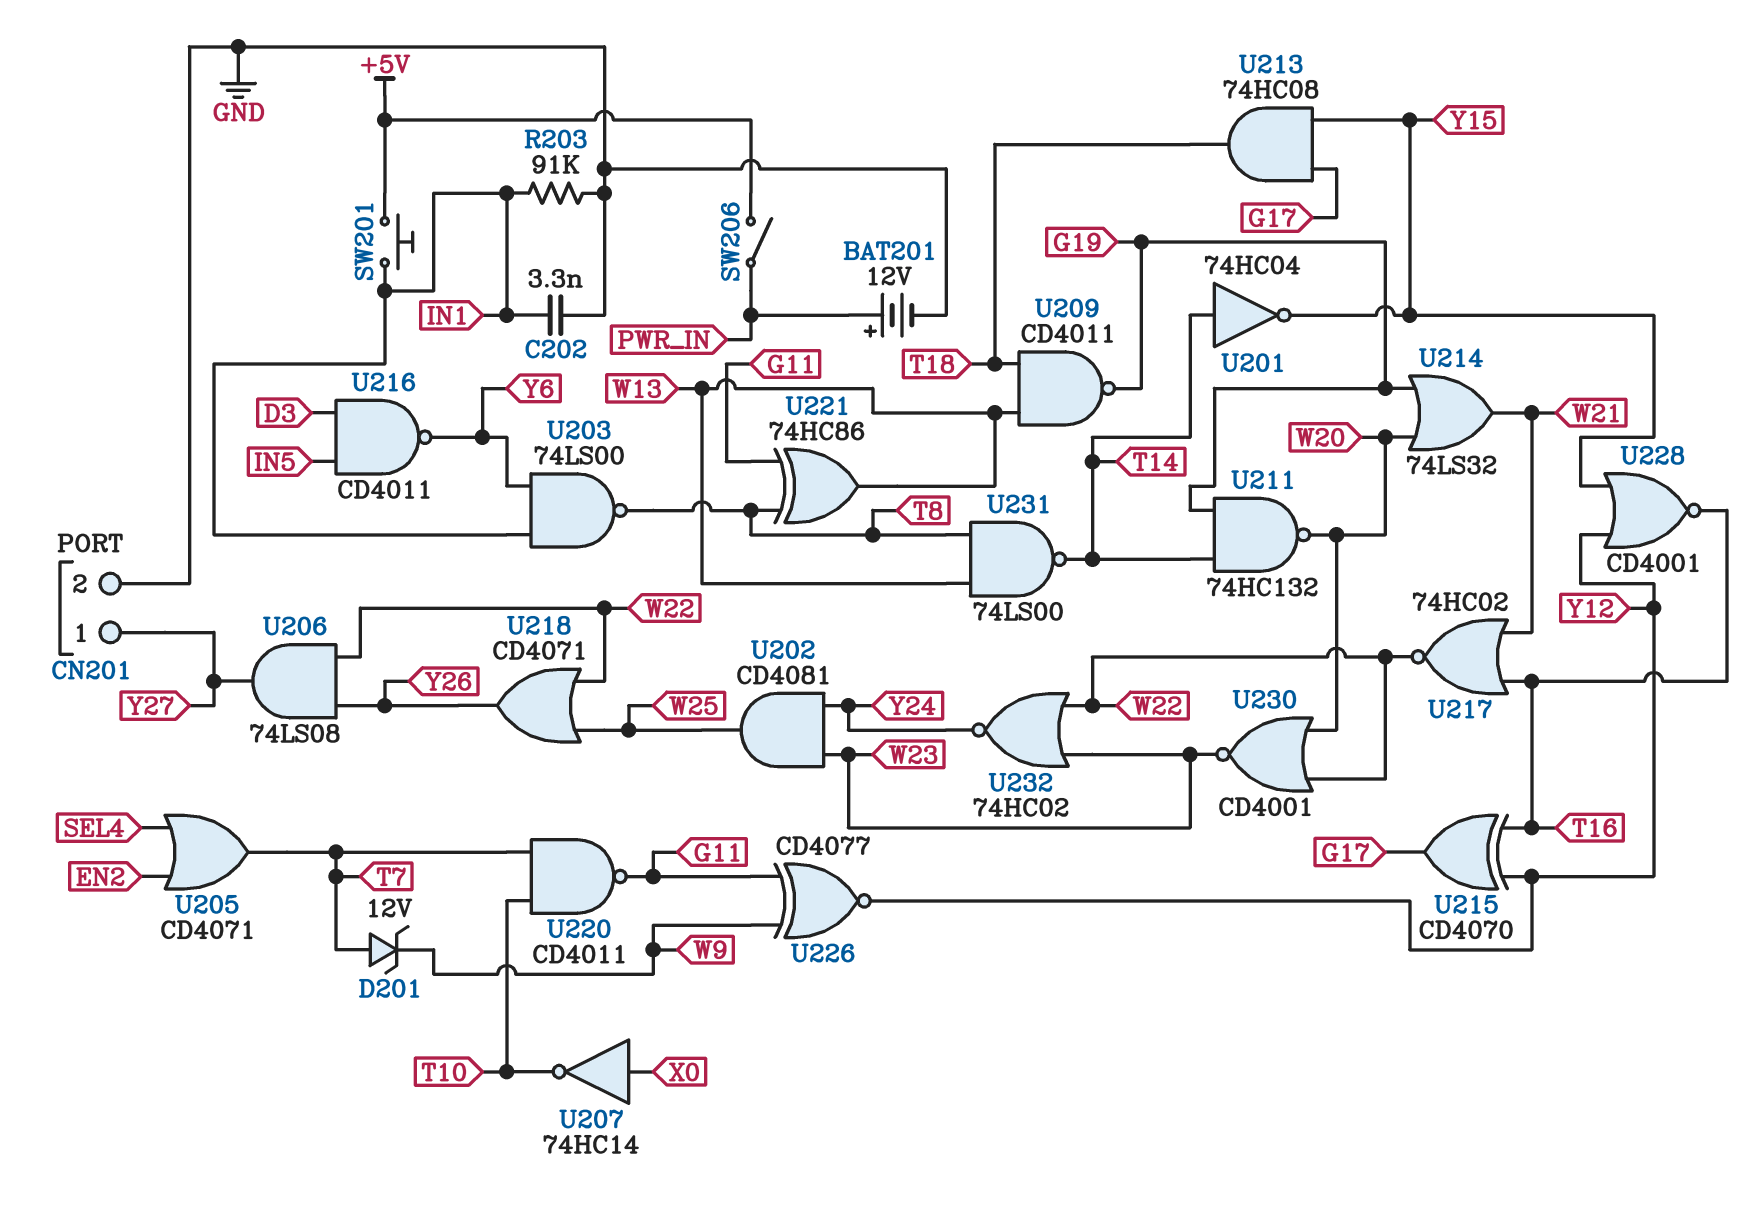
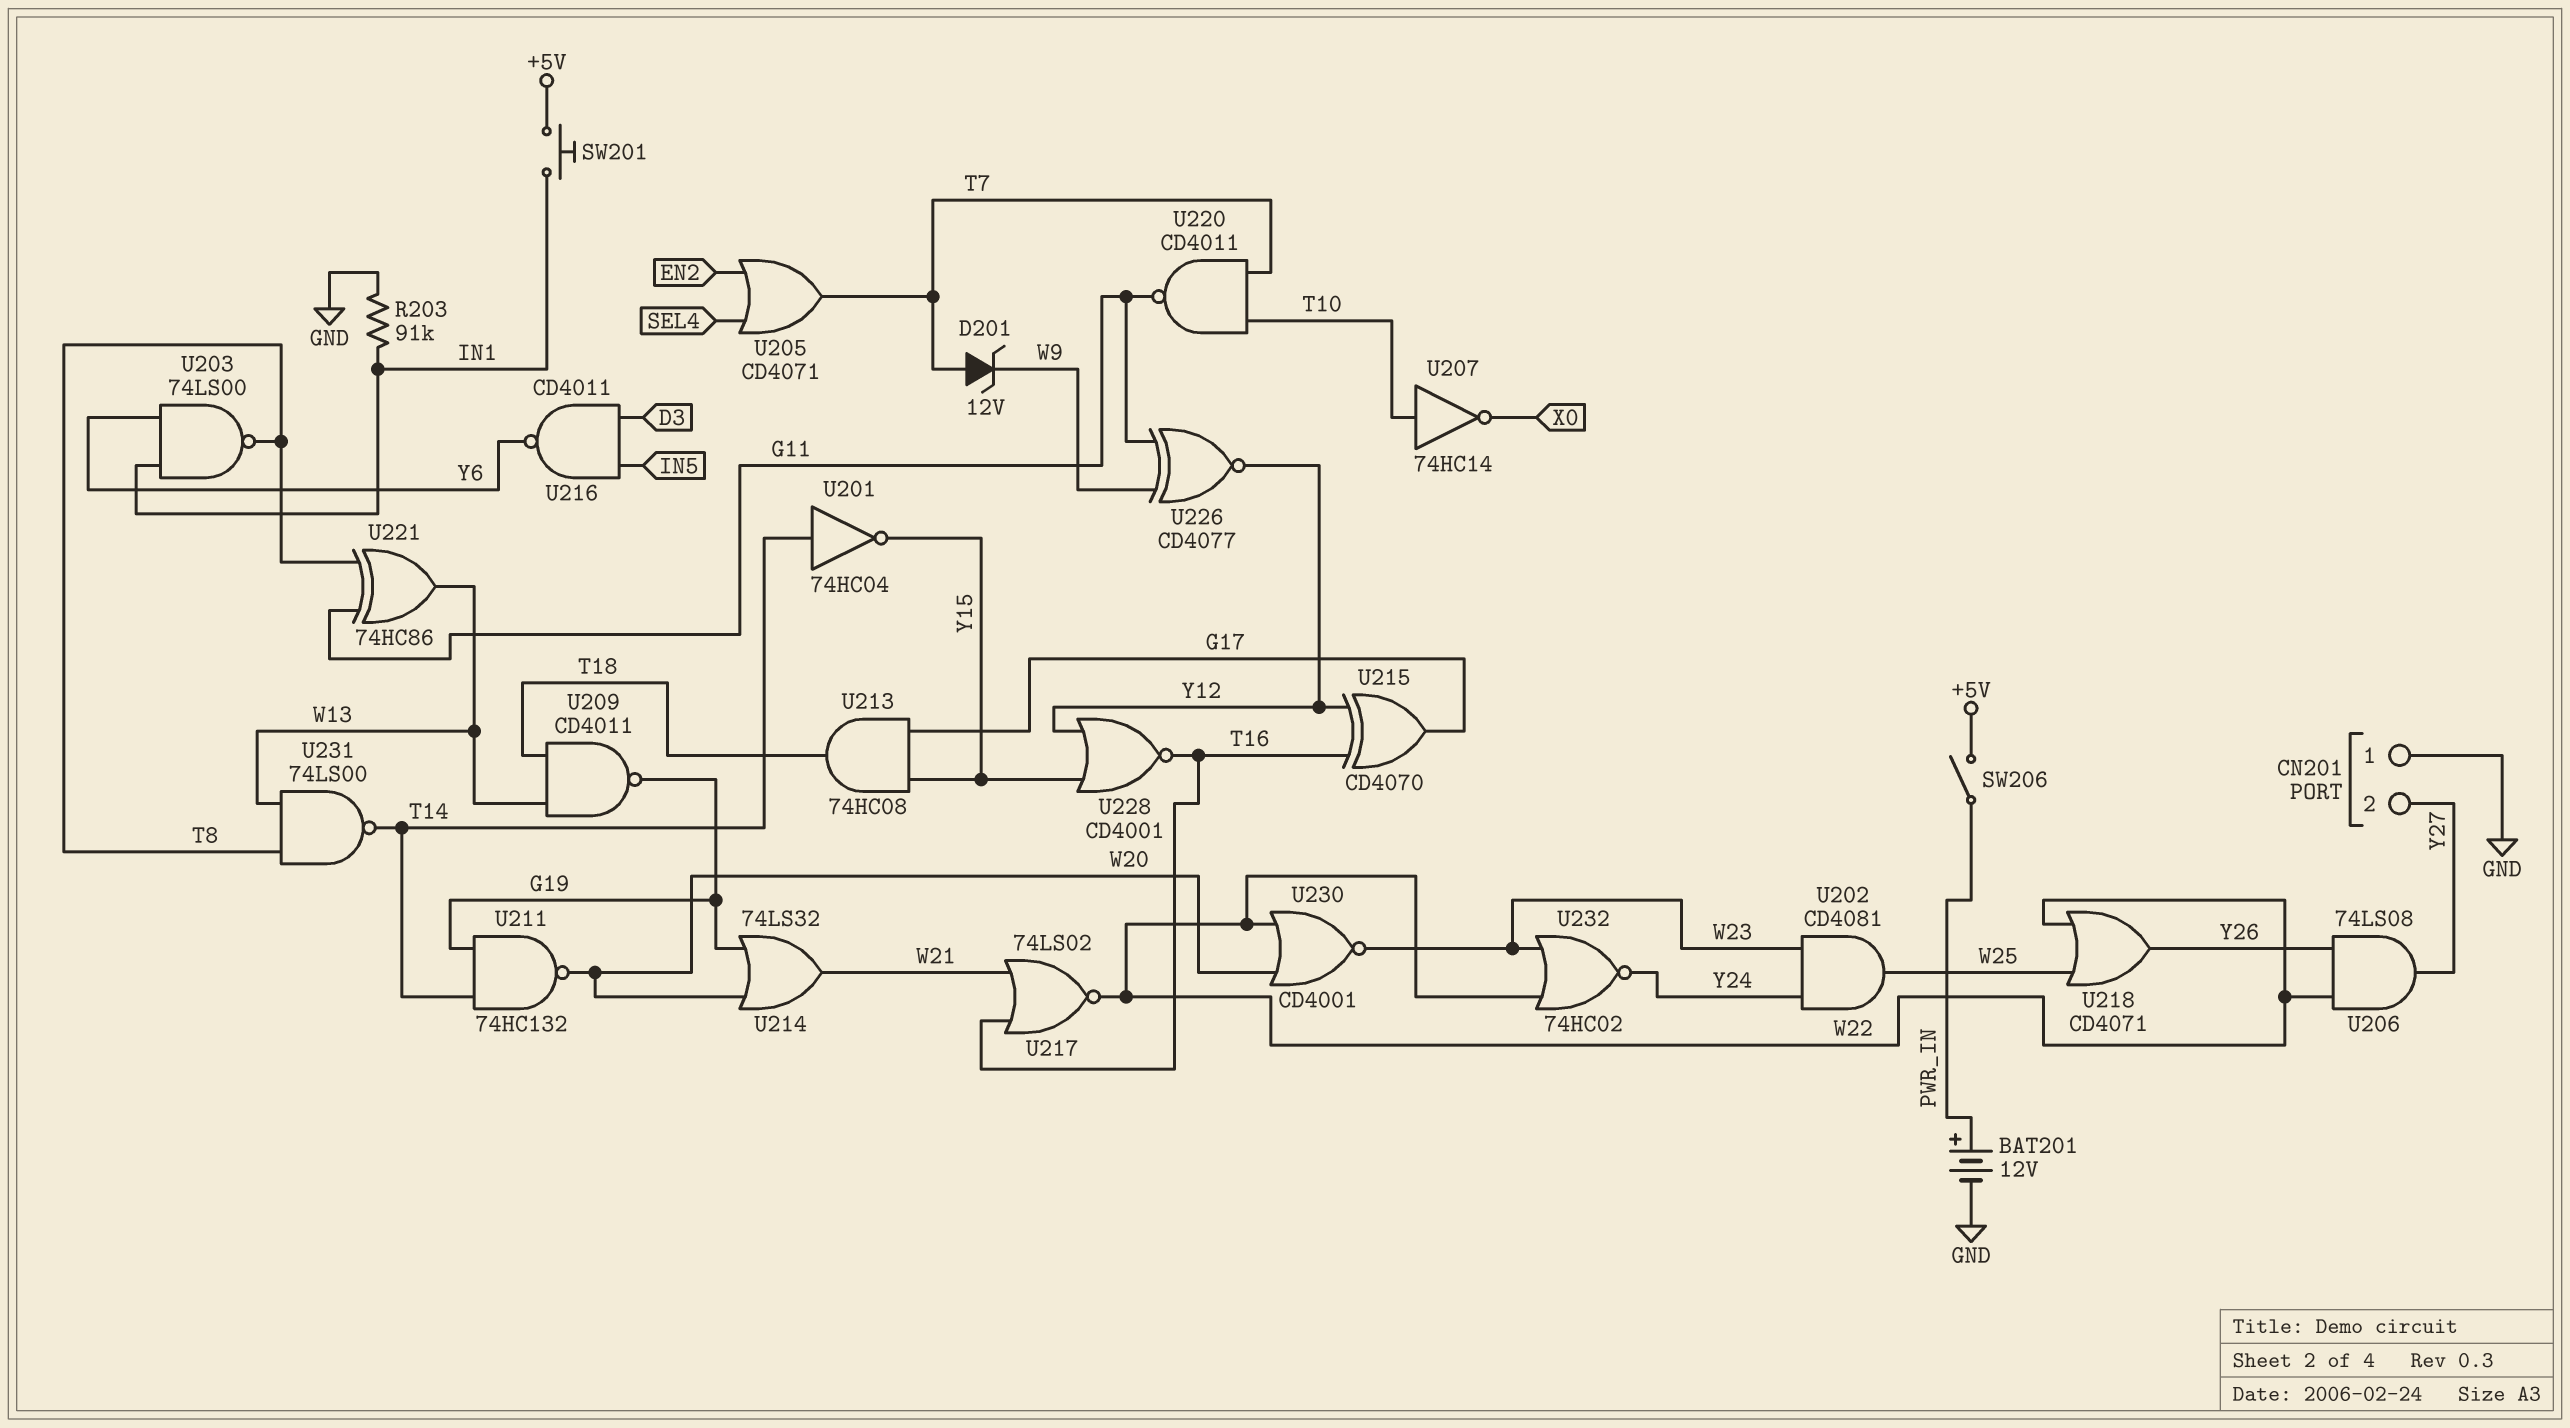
C202: 3.3nF (GND, IN1) -> none
CN201 pin 1: Y27 -> GND
CN201 pin 2: GND -> Y27
U207: NOT 74HC14 (in X0, out T10) -> NOT 74HC14 (in T10, out X0)
U217: NOR 74HC02 (in T16, in W21, out W22) -> NOR 74LS02 (in T16, in W21, out W22)

